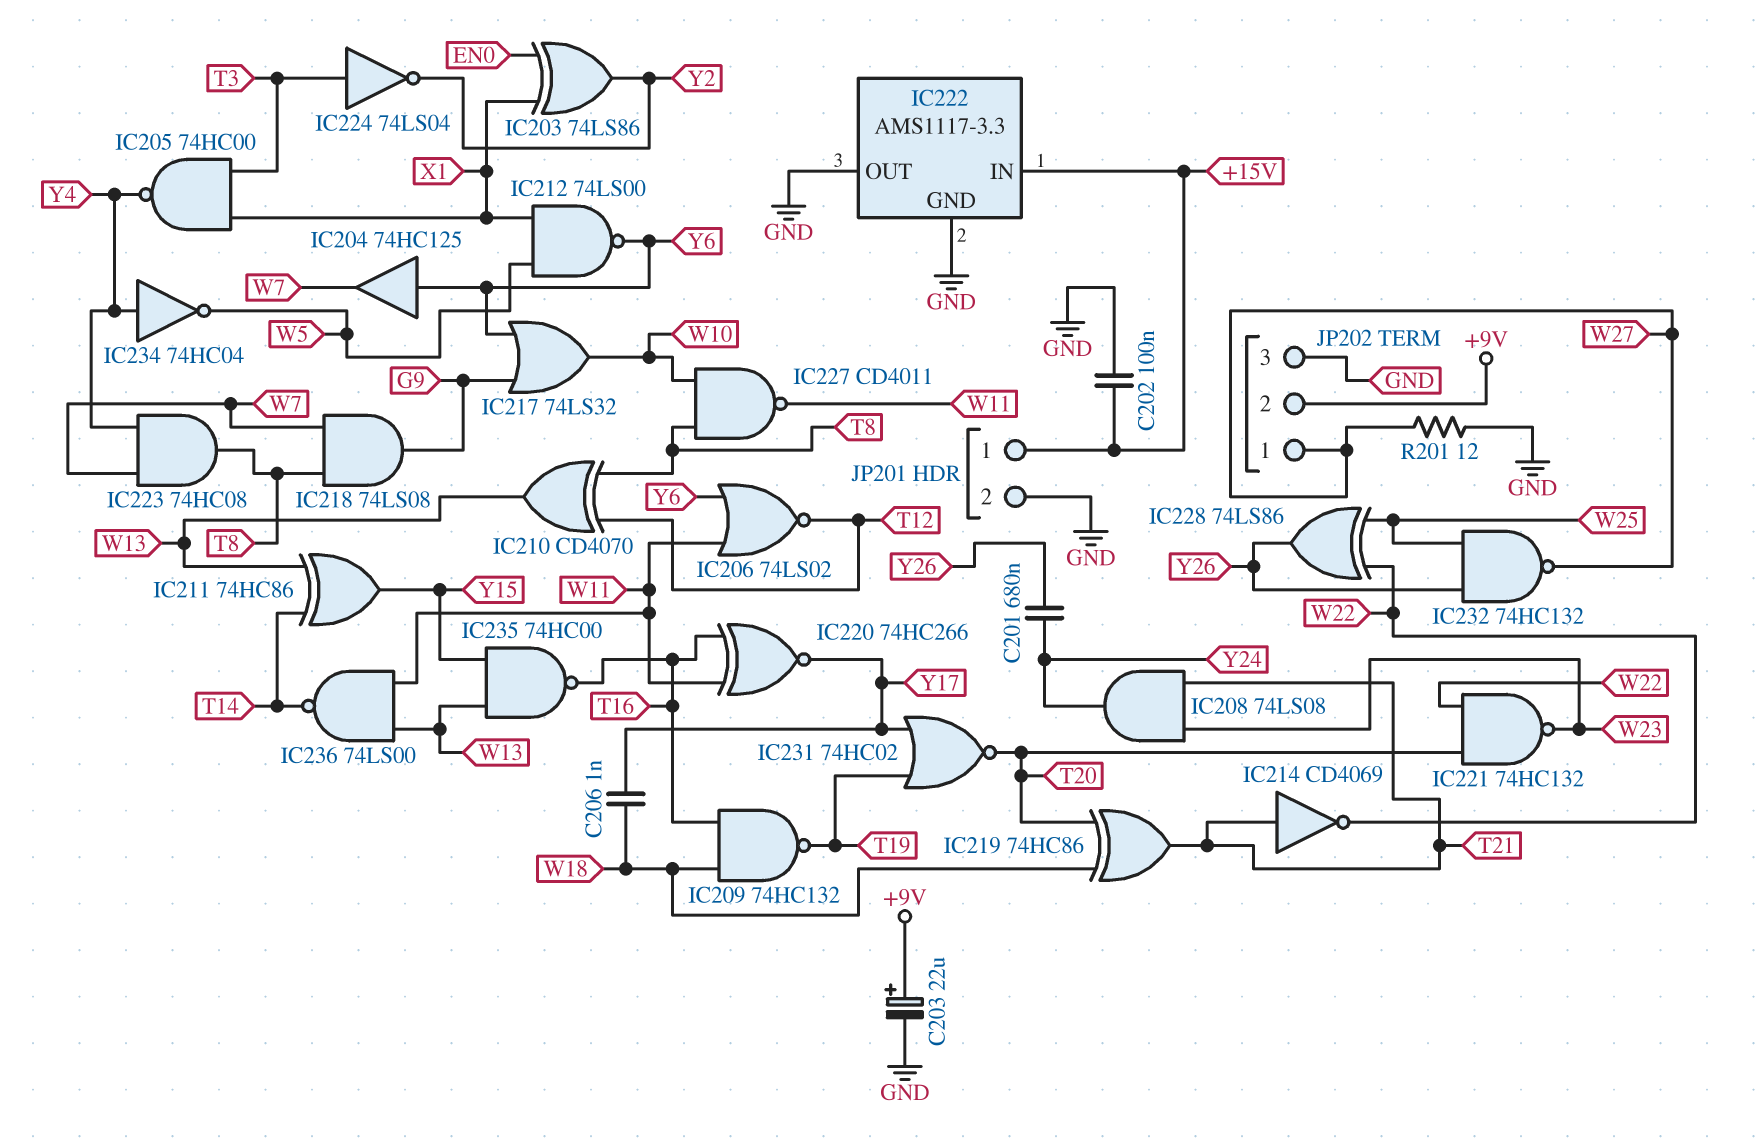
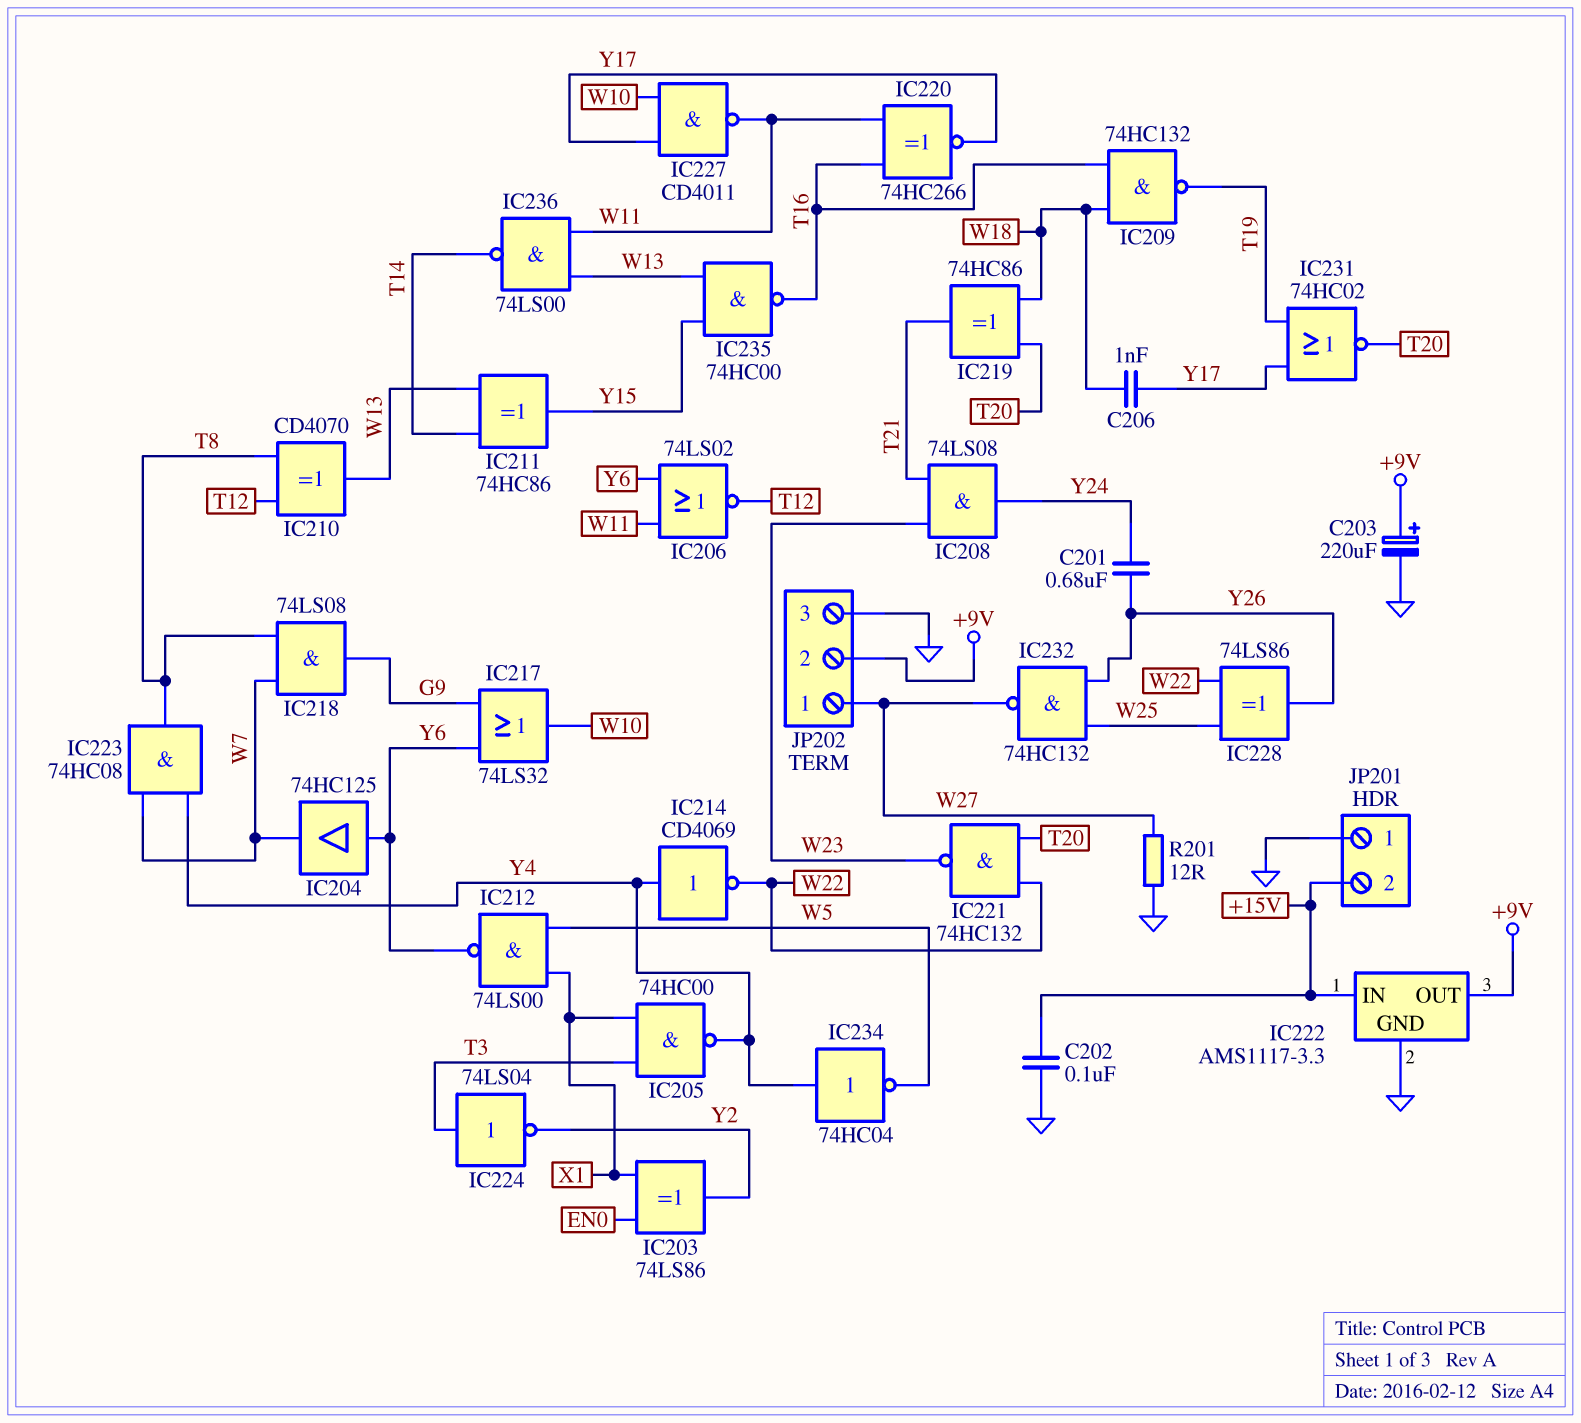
C203: 22uF (plus +9V, minus GND) -> 220uF (plus +9V, minus GND)
IC214: NOT CD4069 (in T21, out W22) -> NOT CD4069 (in Y4, out W22)
IC222 pin OUT: GND -> +9V
IC227: NAND CD4011 (in T8, in W10, out W11) -> NAND CD4011 (in W10, in Y17, out W11)
JP201 pin 1: +15V -> GND
JP201 pin 2: GND -> +15V

